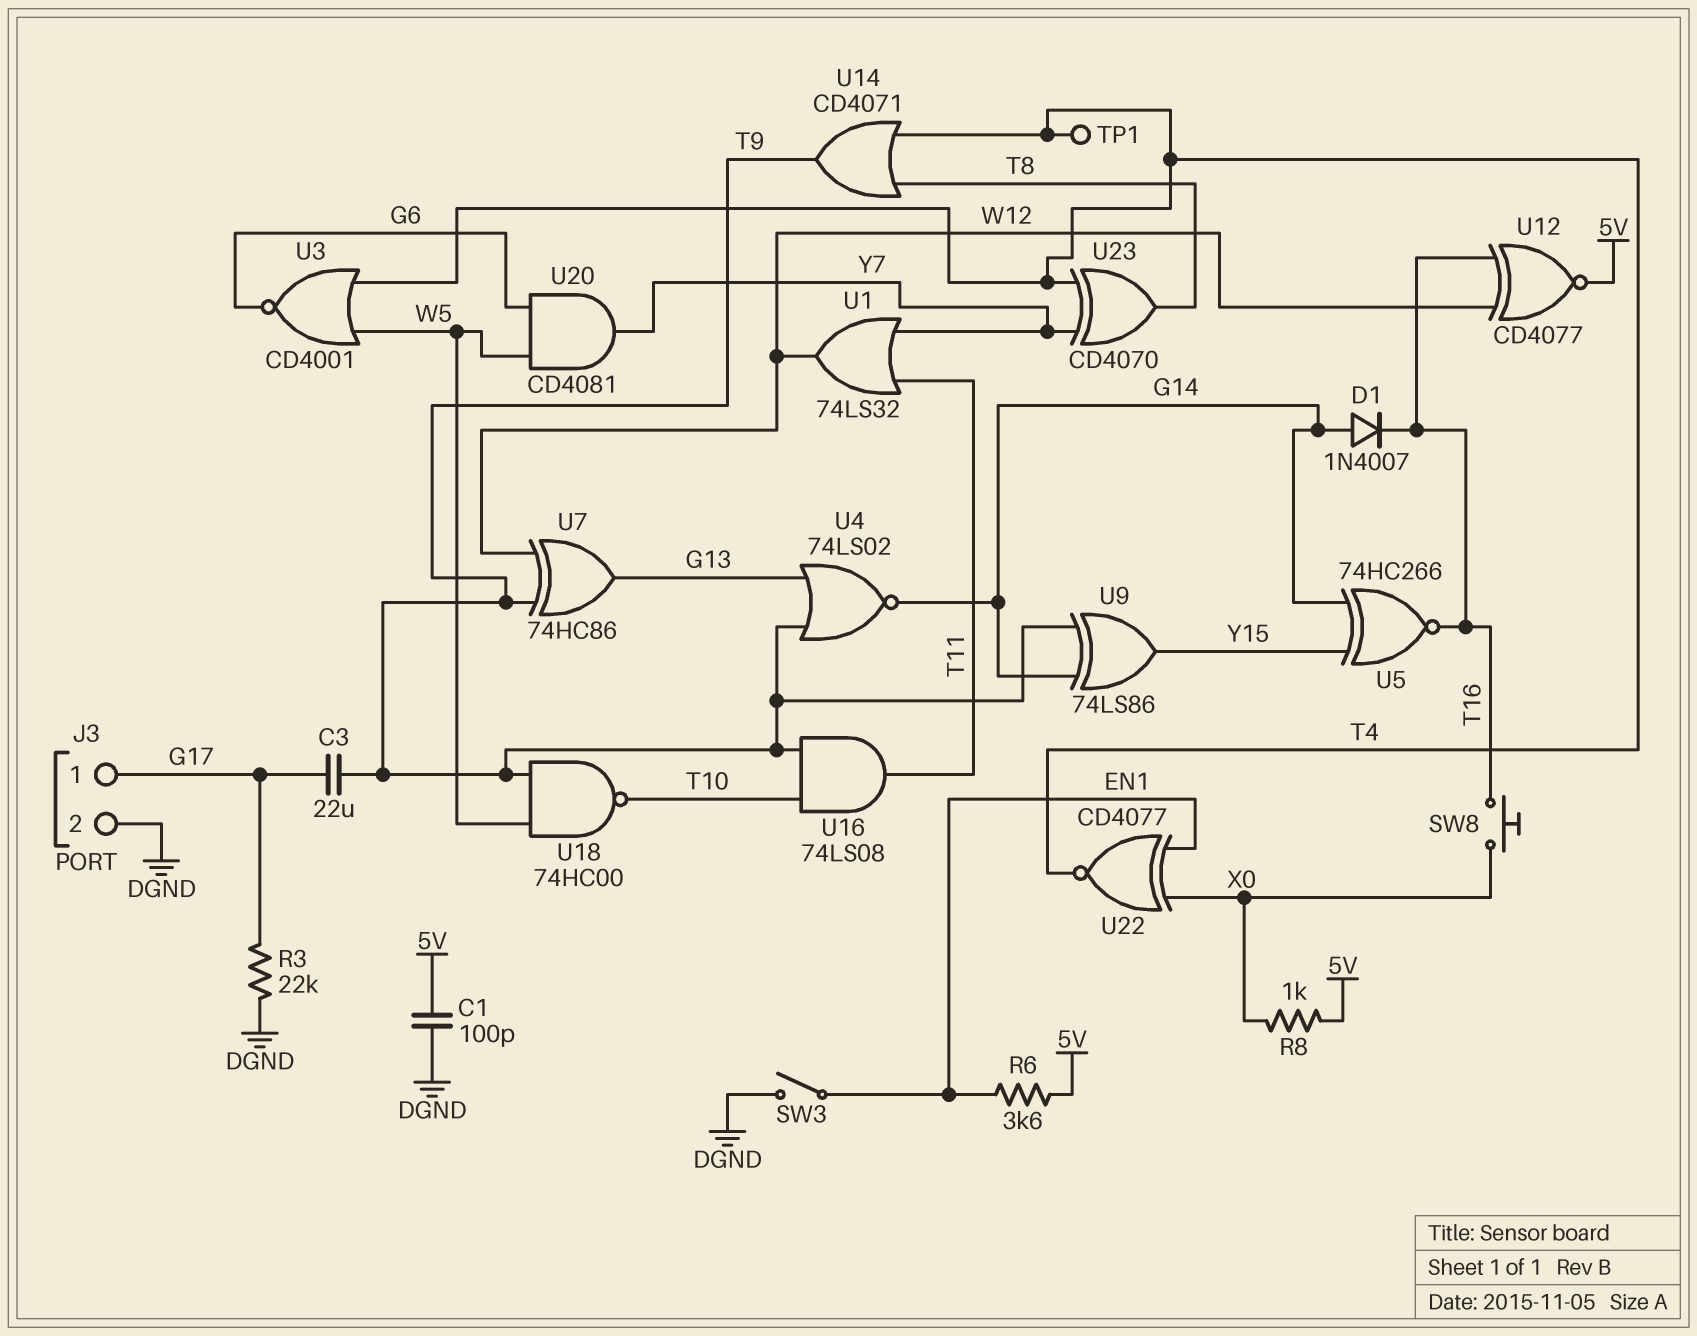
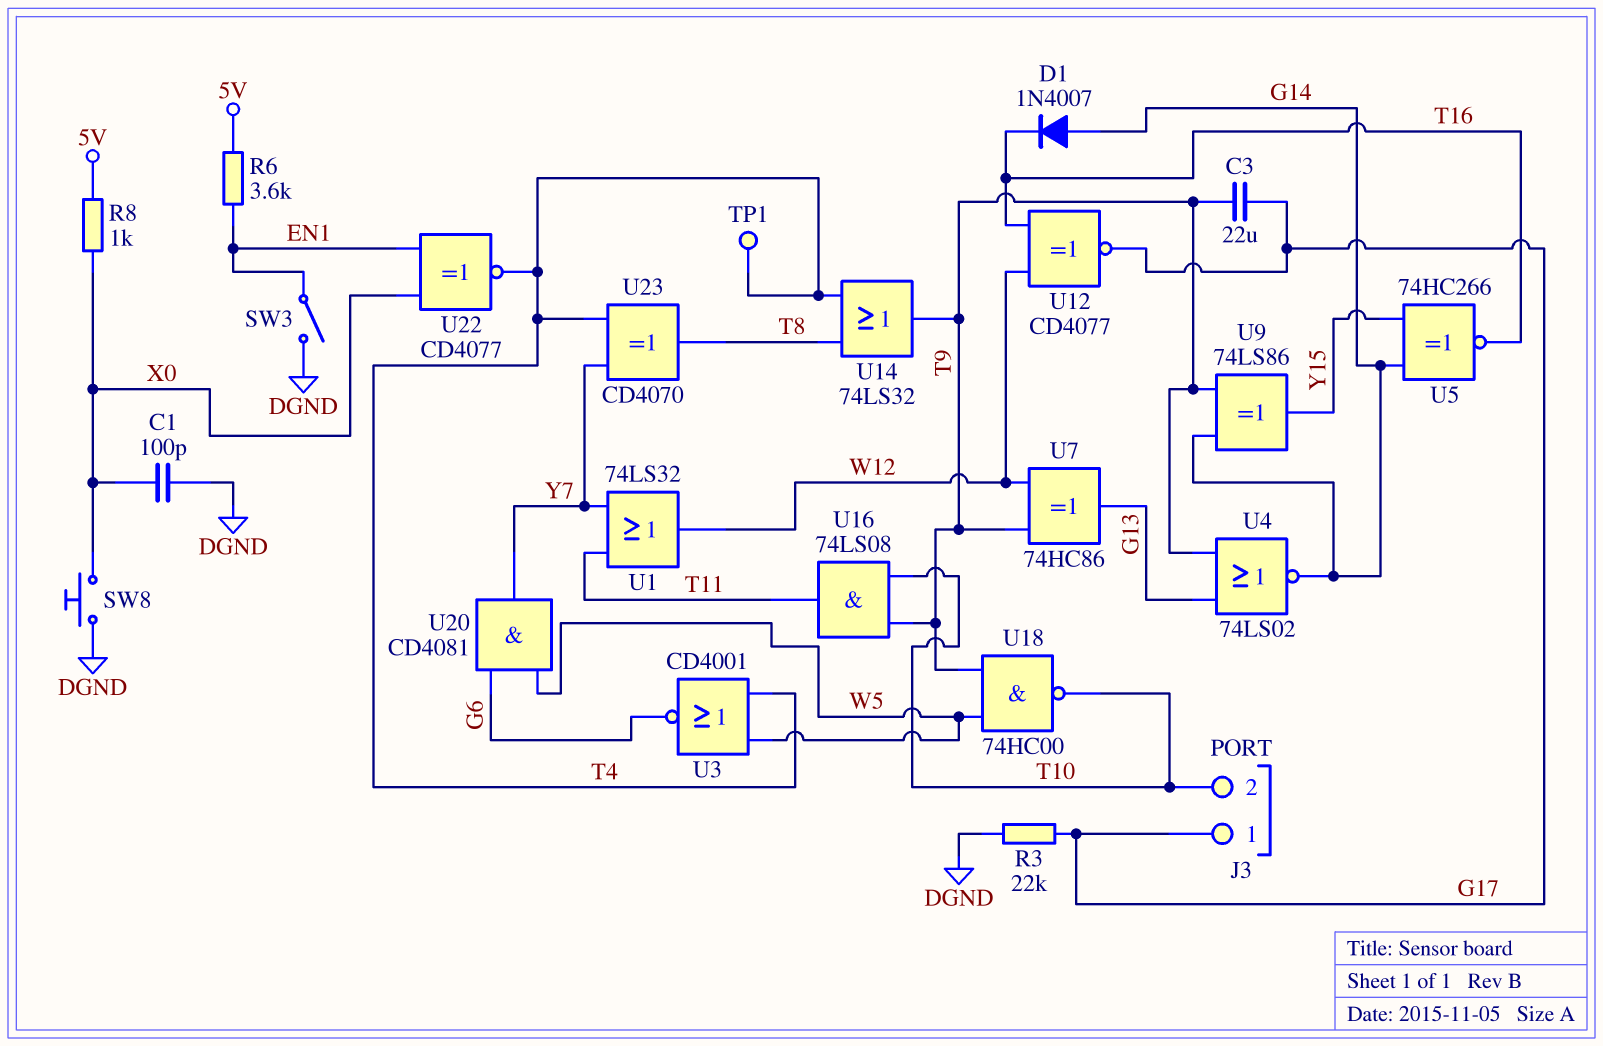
C1: 100pF (5V, DGND) -> 100pF (DGND, X0)
J3 pin 2: DGND -> T10
SW8: button (T16, X0) -> button (DGND, X0)
U12: XNOR CD4077 (in T16, in W12, out 5V) -> XNOR CD4077 (in T16, in W12, out G17)
U14: OR CD4071 (in T4, in T8, out T9) -> OR 74LS32 (in T4, in T8, out T9)

